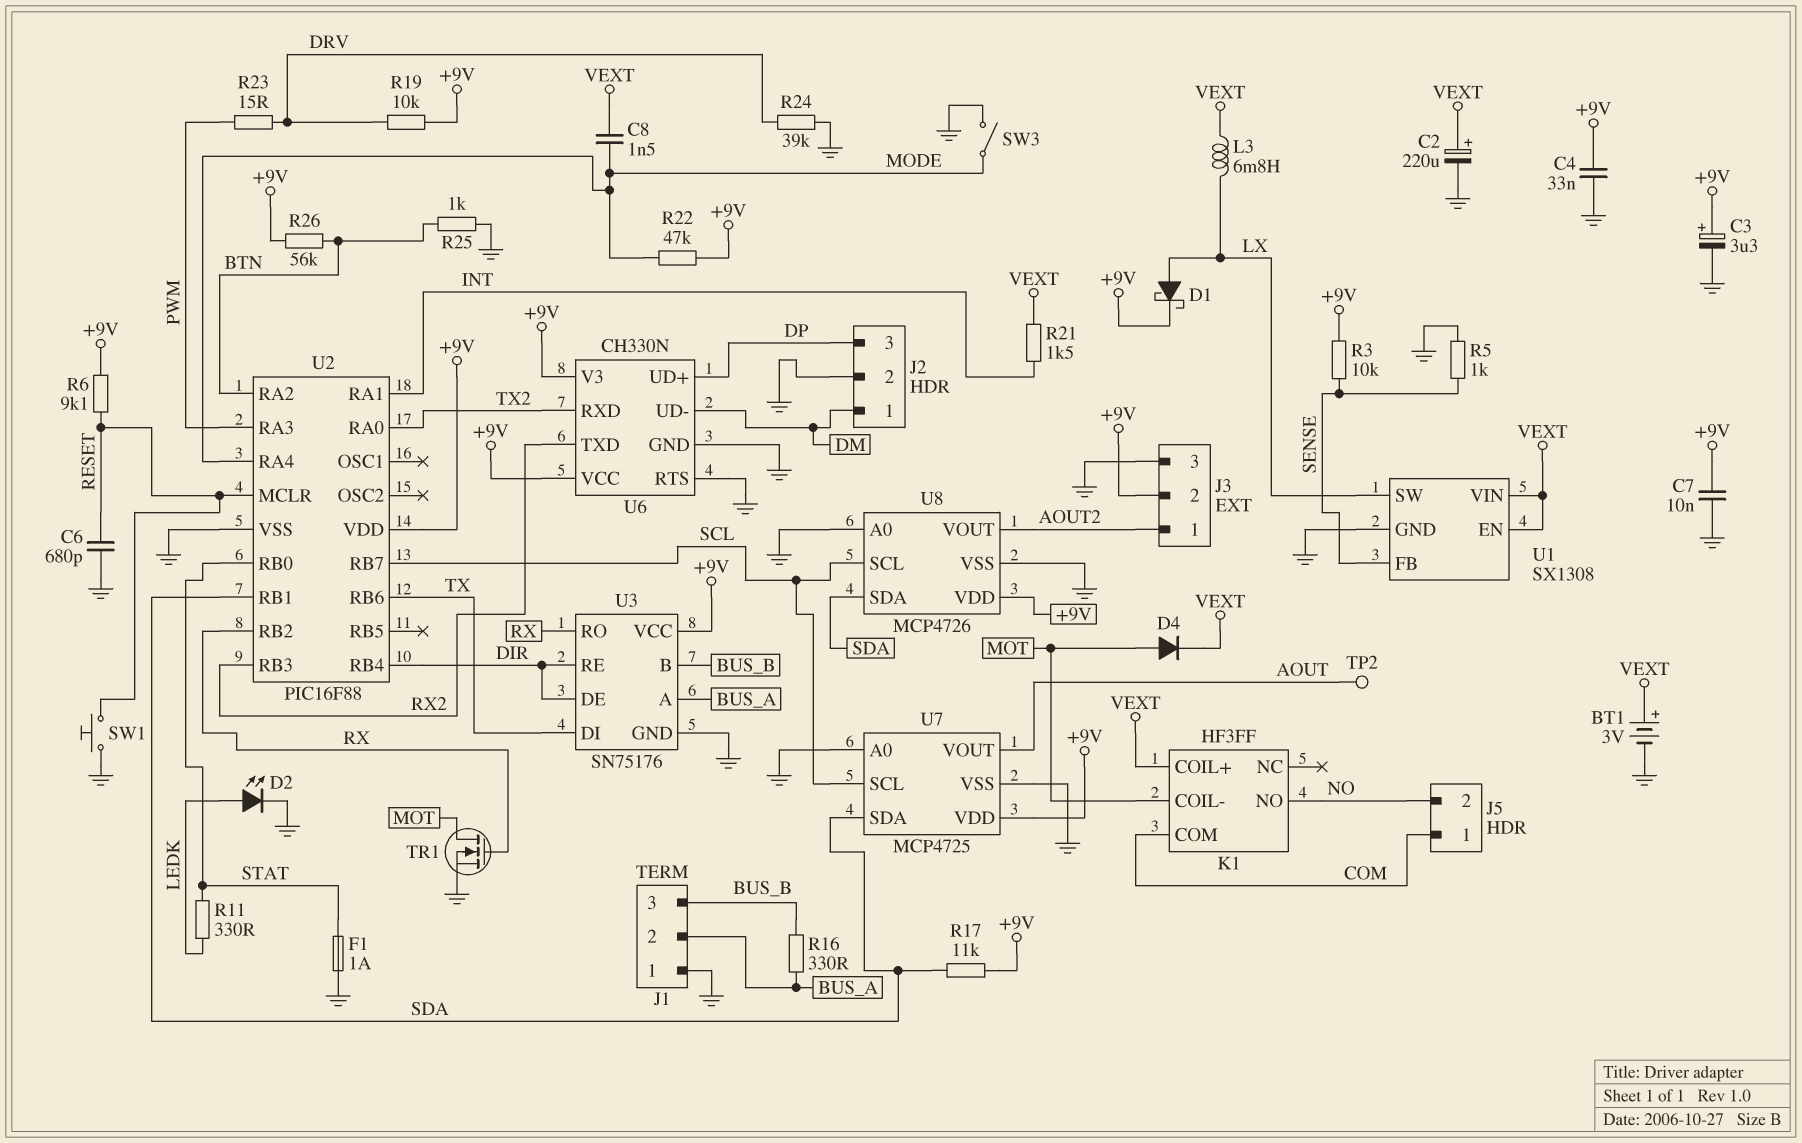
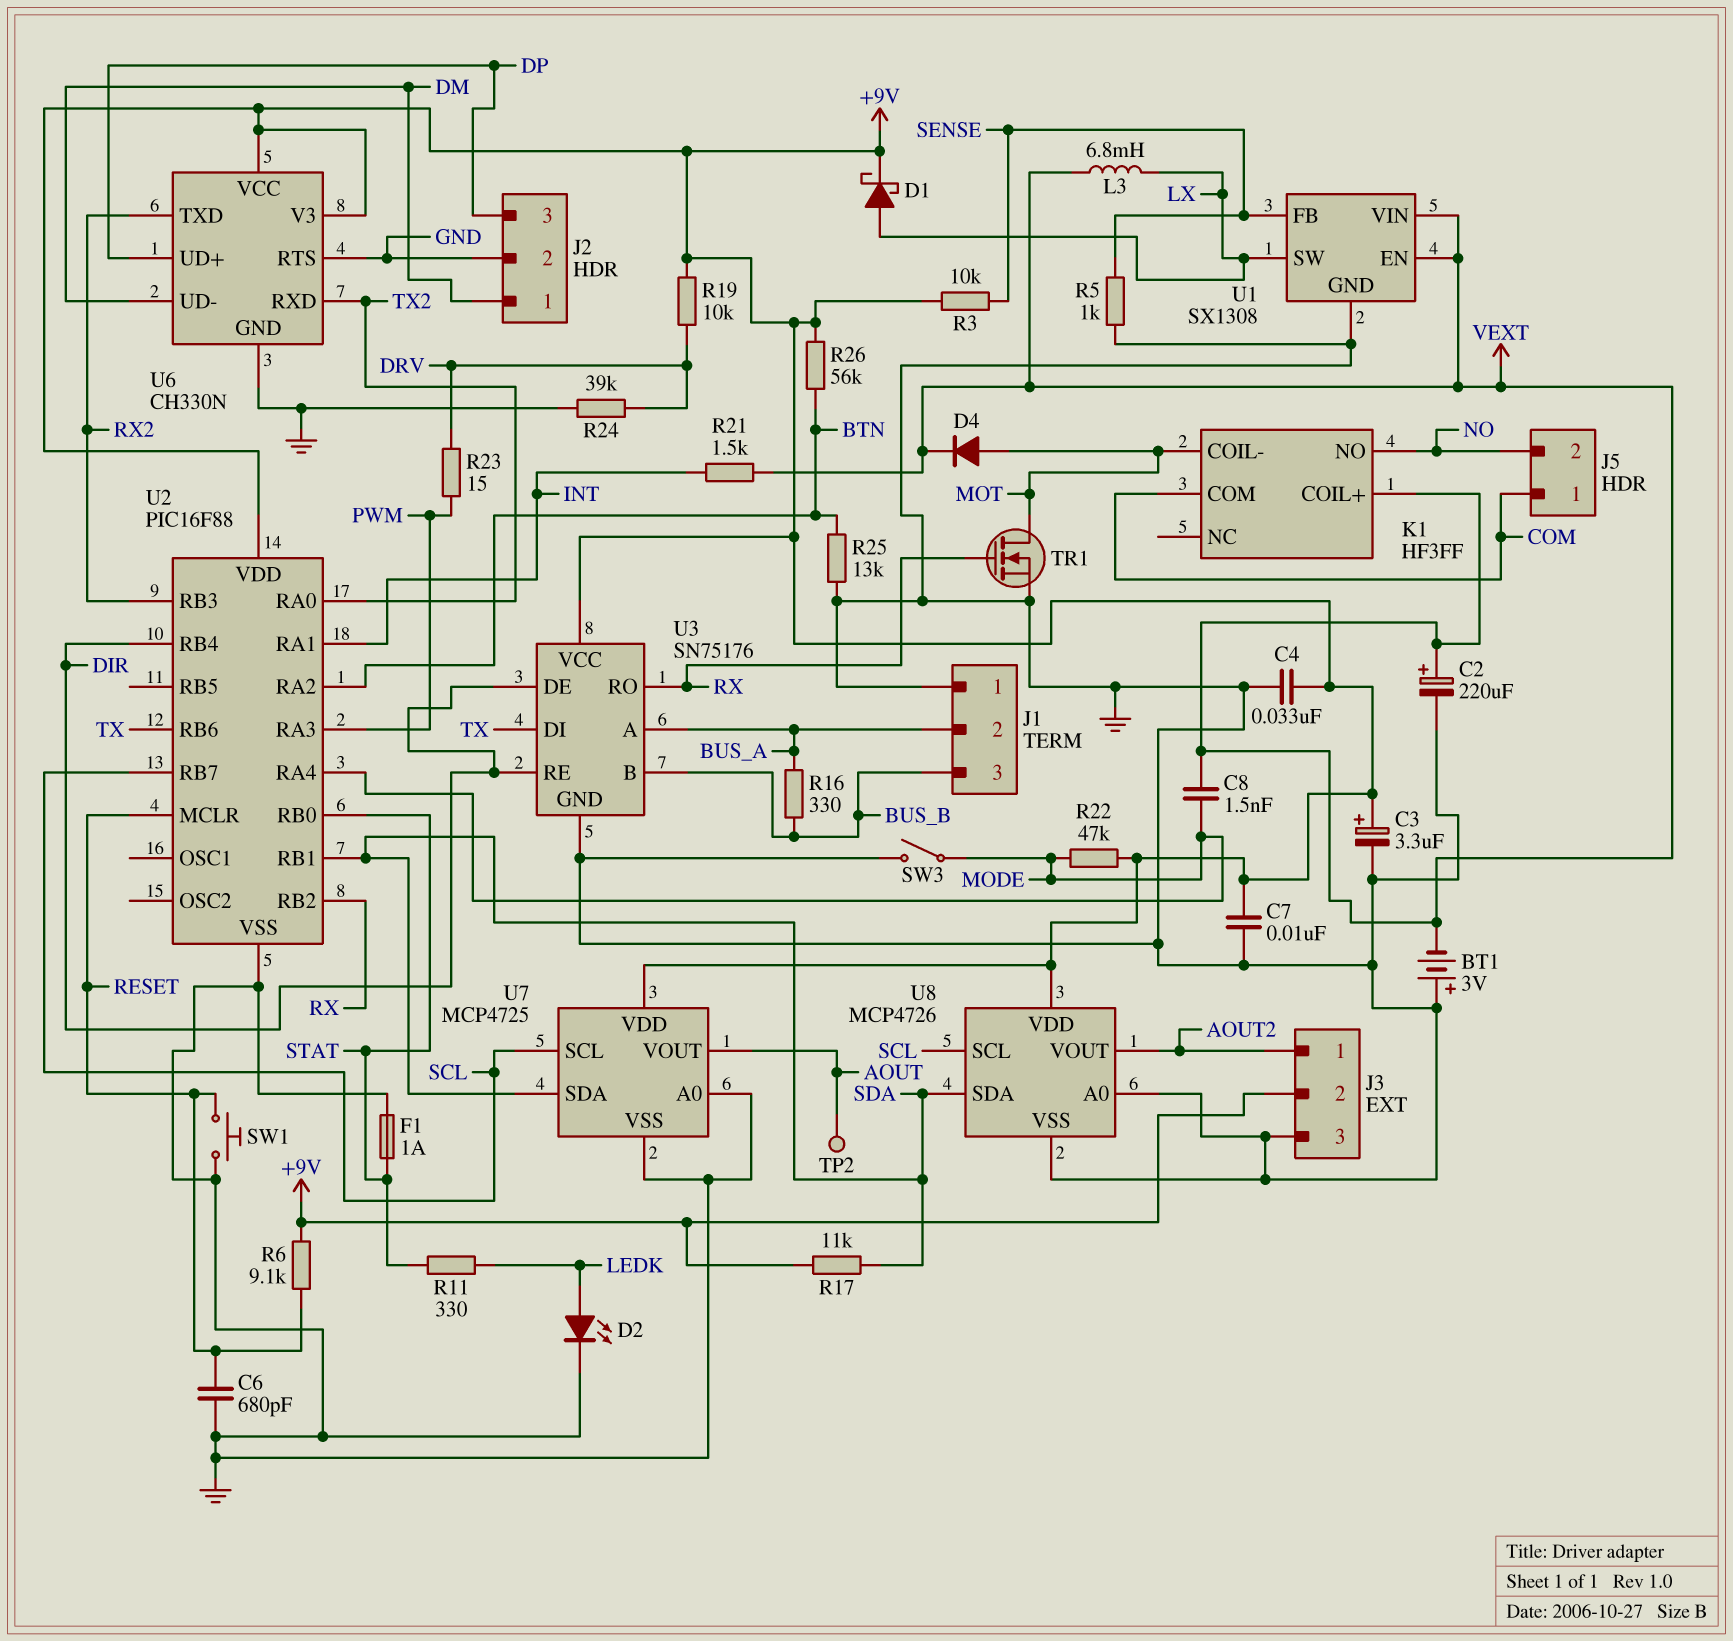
BT1: 3V (plus VEXT, minus GND) -> 3V (plus GND, minus VEXT)
R25: 1k (BTN, GND) -> 13k (BTN, GND)

